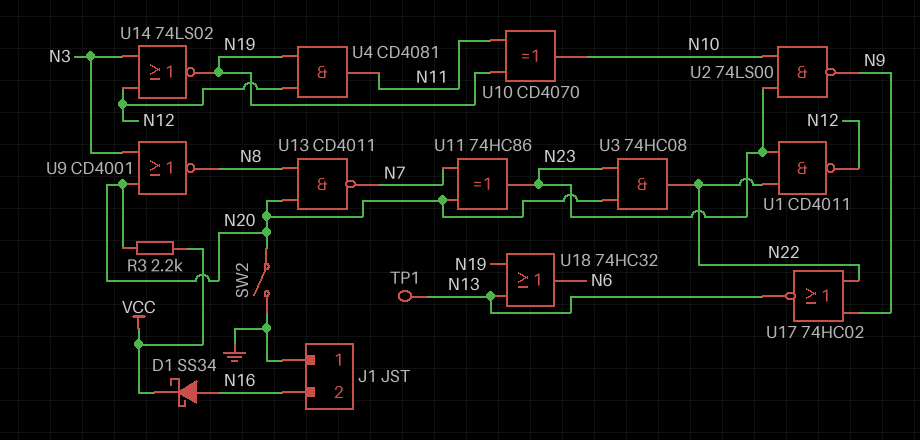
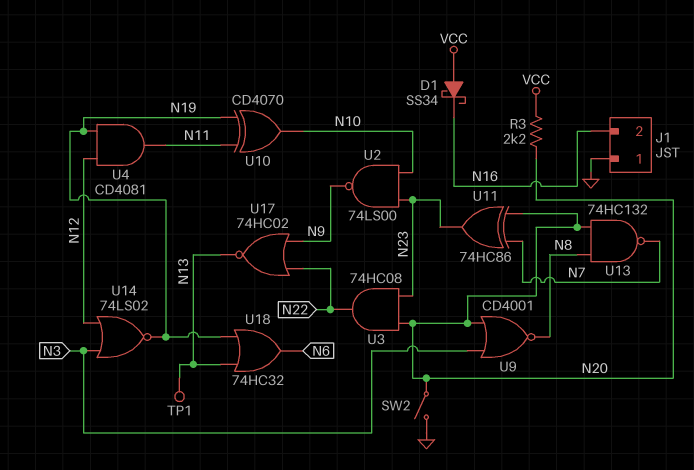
D1: schottky SS34 (A N16, K VCC) -> schottky SS34 (A VCC, K N16)
U1: NAND CD4011 (in N22, in N23, out N12) -> none
U13: NAND CD4011 (in N8, in N20, out N7) -> NAND 74HC132 (in N8, in N20, out N7)

